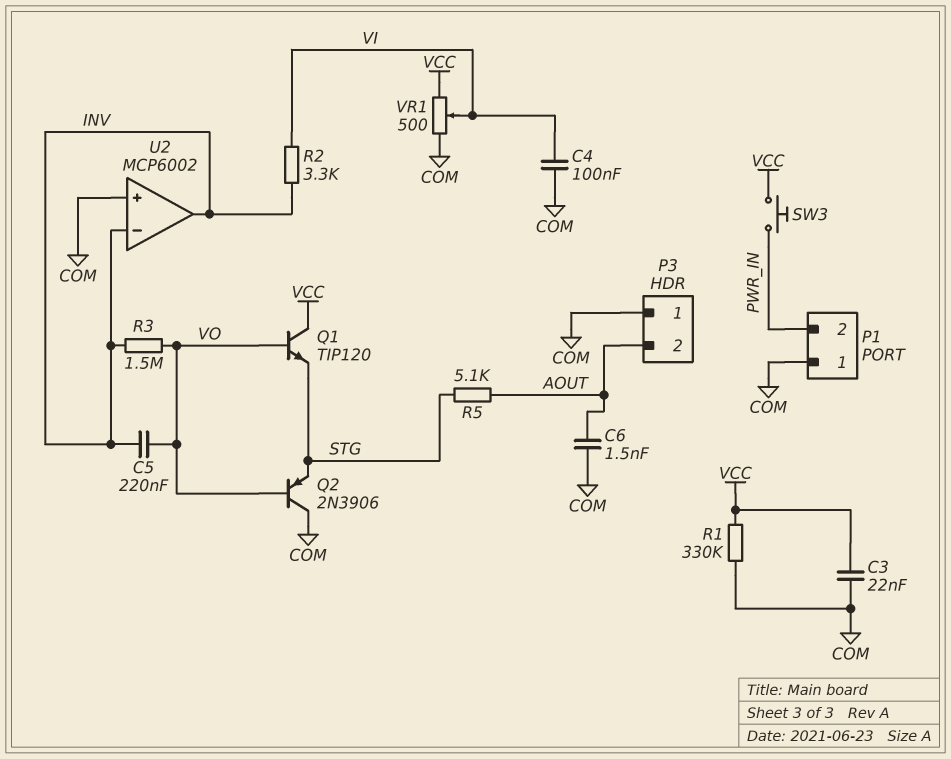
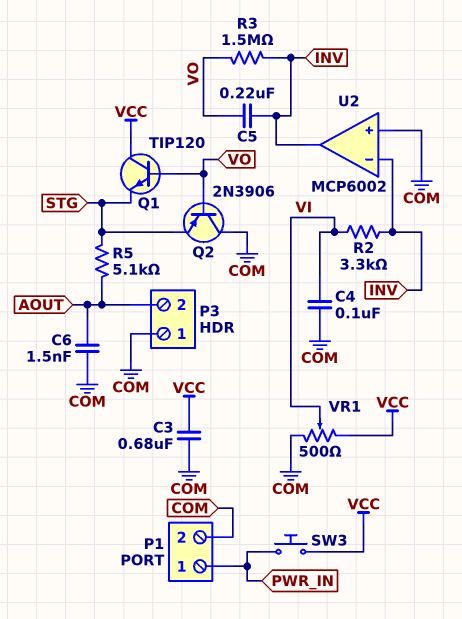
C3: 22nF (COM, VCC) -> 680nF (COM, VCC)
P1 pin 1: COM -> PWR_IN
P1 pin 2: PWR_IN -> COM
R1: 330k (COM, VCC) -> none

